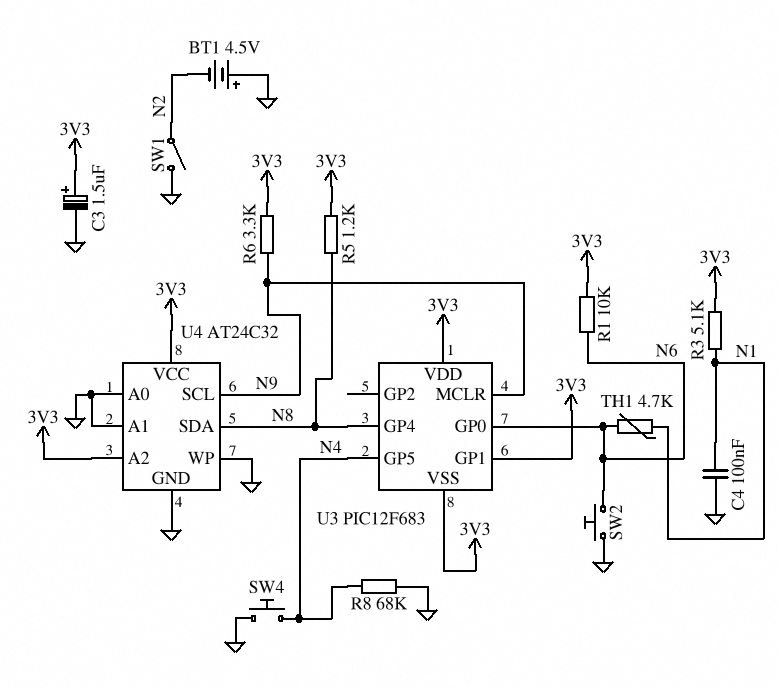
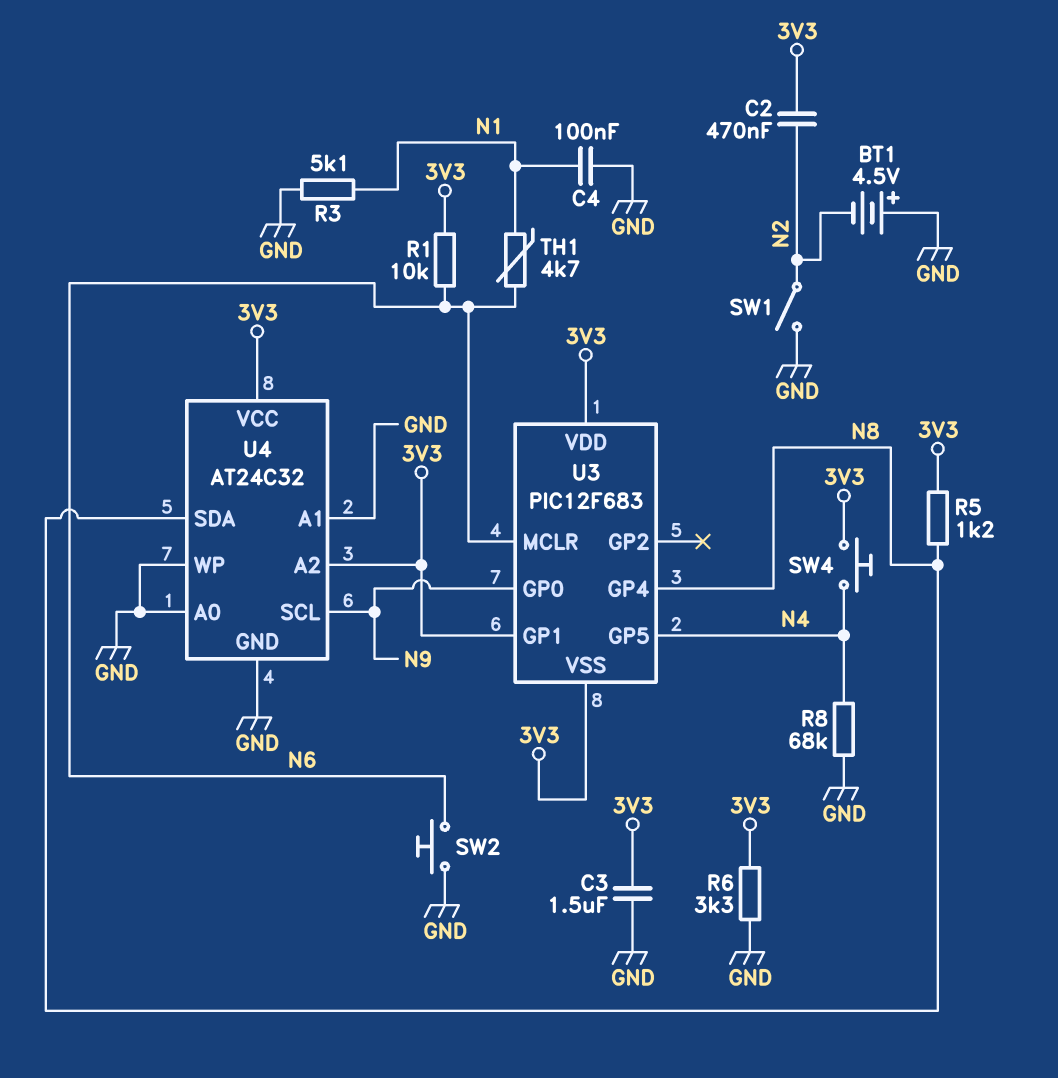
C2: none -> 470nF (3V3, N2)
C3: 1.5uF (plus 3V3, minus GND) -> 1.5uF (3V3, GND)
R3: 5.1k (3V3, N1) -> 5.1k (GND, N1)
R6: 3.3k (3V3, N9) -> 3.3k (3V3, GND)
SW4: button (GND, N4) -> button (3V3, N4)
U3 pin GP0: N6 -> N9
U3 pin MCLR: N9 -> N6

